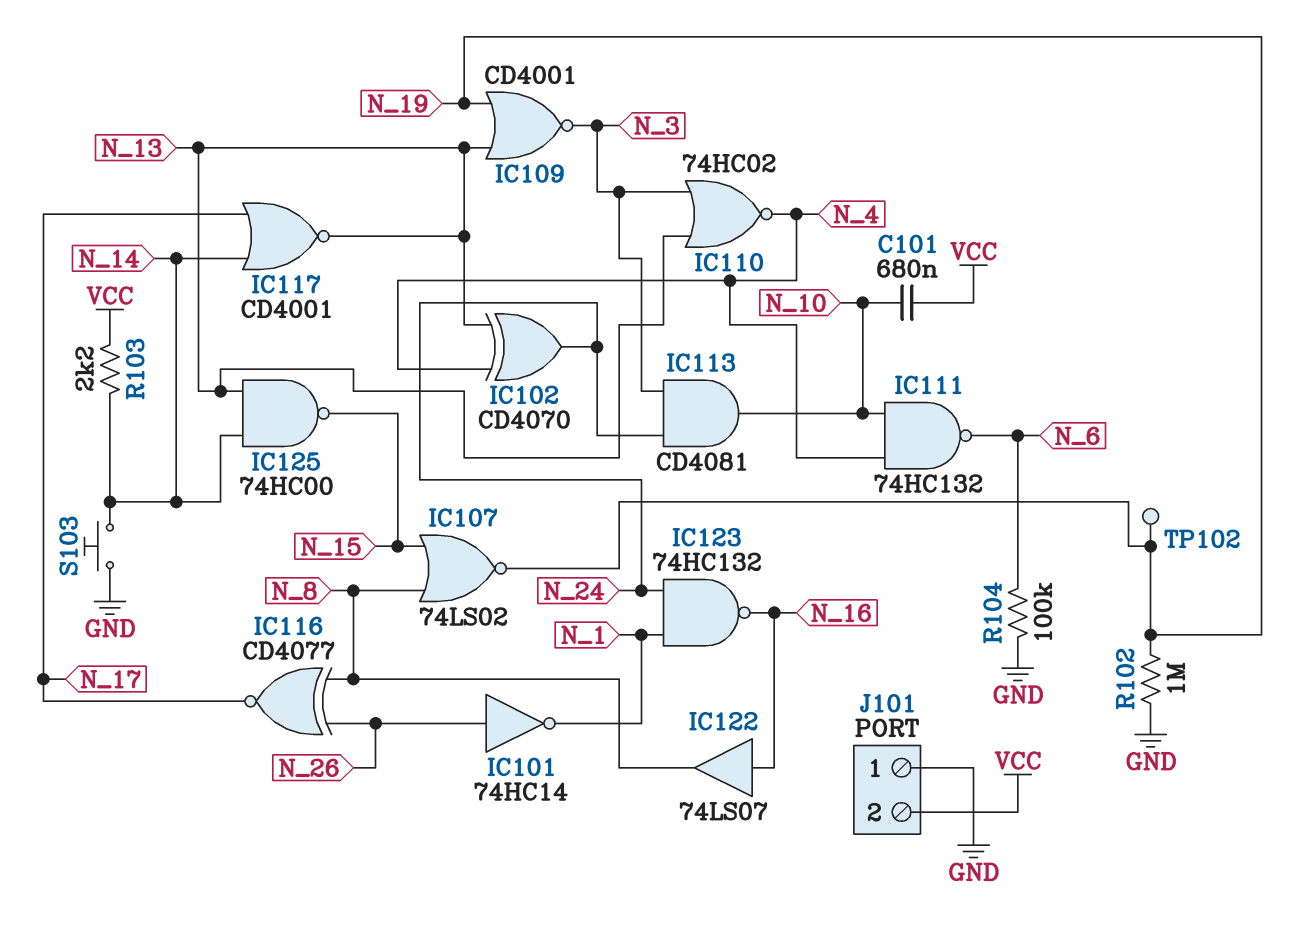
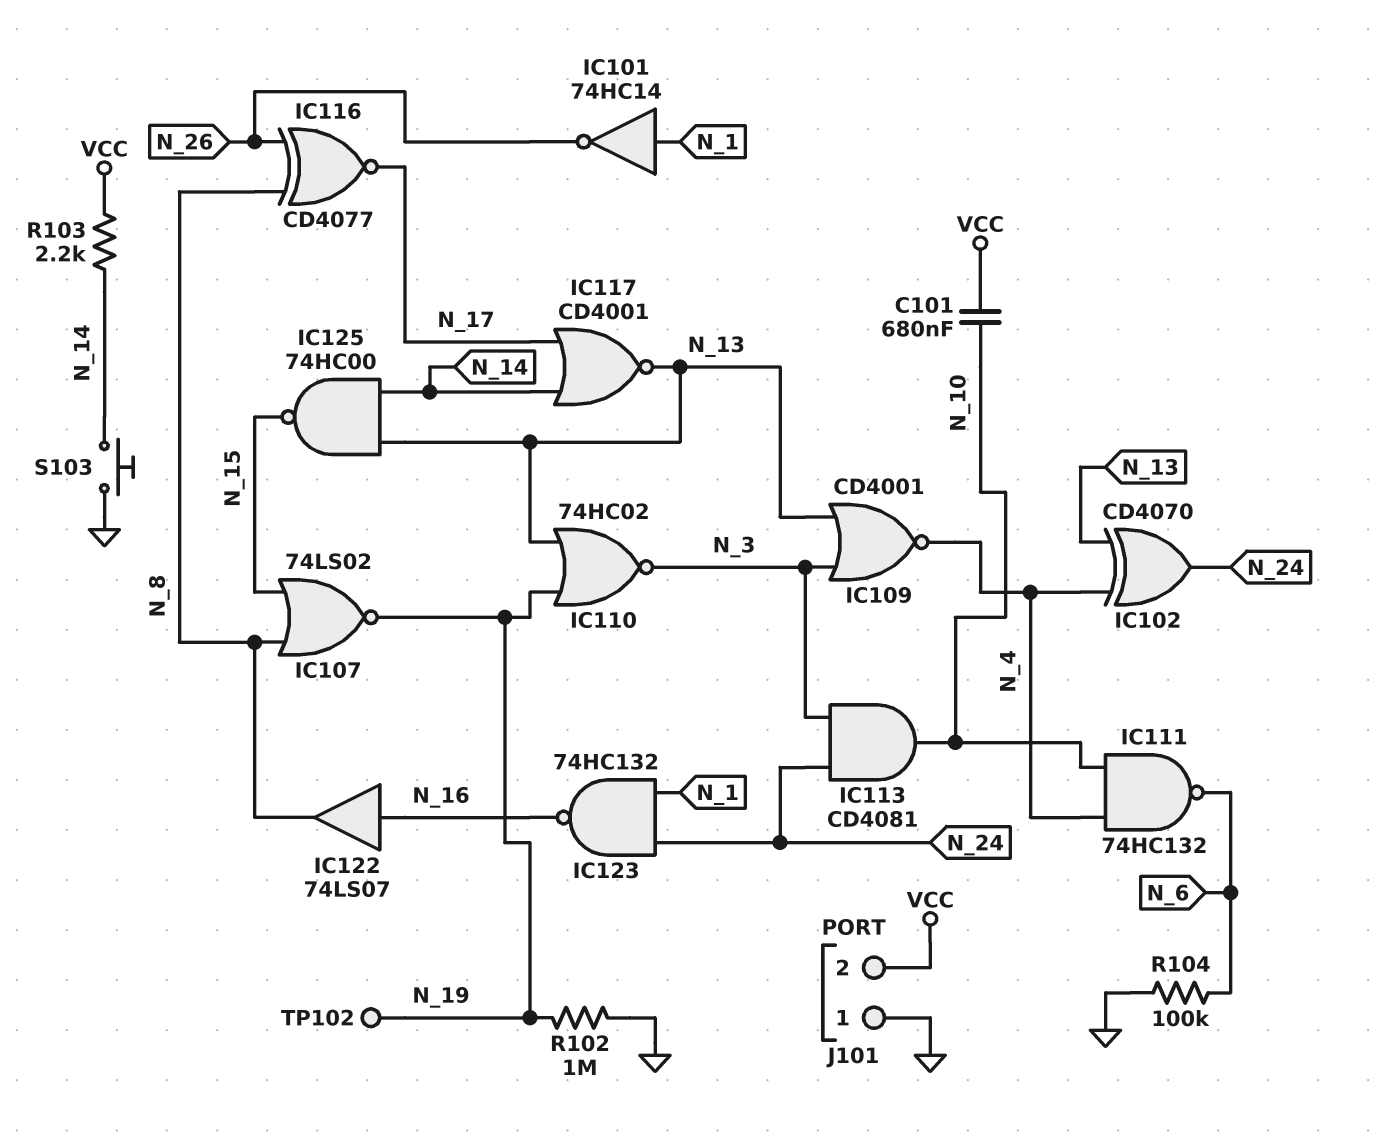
IC101: NOT 74HC14 (in N_26, out N_1) -> NOT 74HC14 (in N_1, out N_26)
IC109: NOR CD4001 (in N_13, in N_19, out N_3) -> NOR CD4001 (in N_3, in N_13, out N_4)
IC110: NOR 74HC02 (in N_3, in N_13, out N_4) -> NOR 74HC02 (in N_13, in N_19, out N_3)

